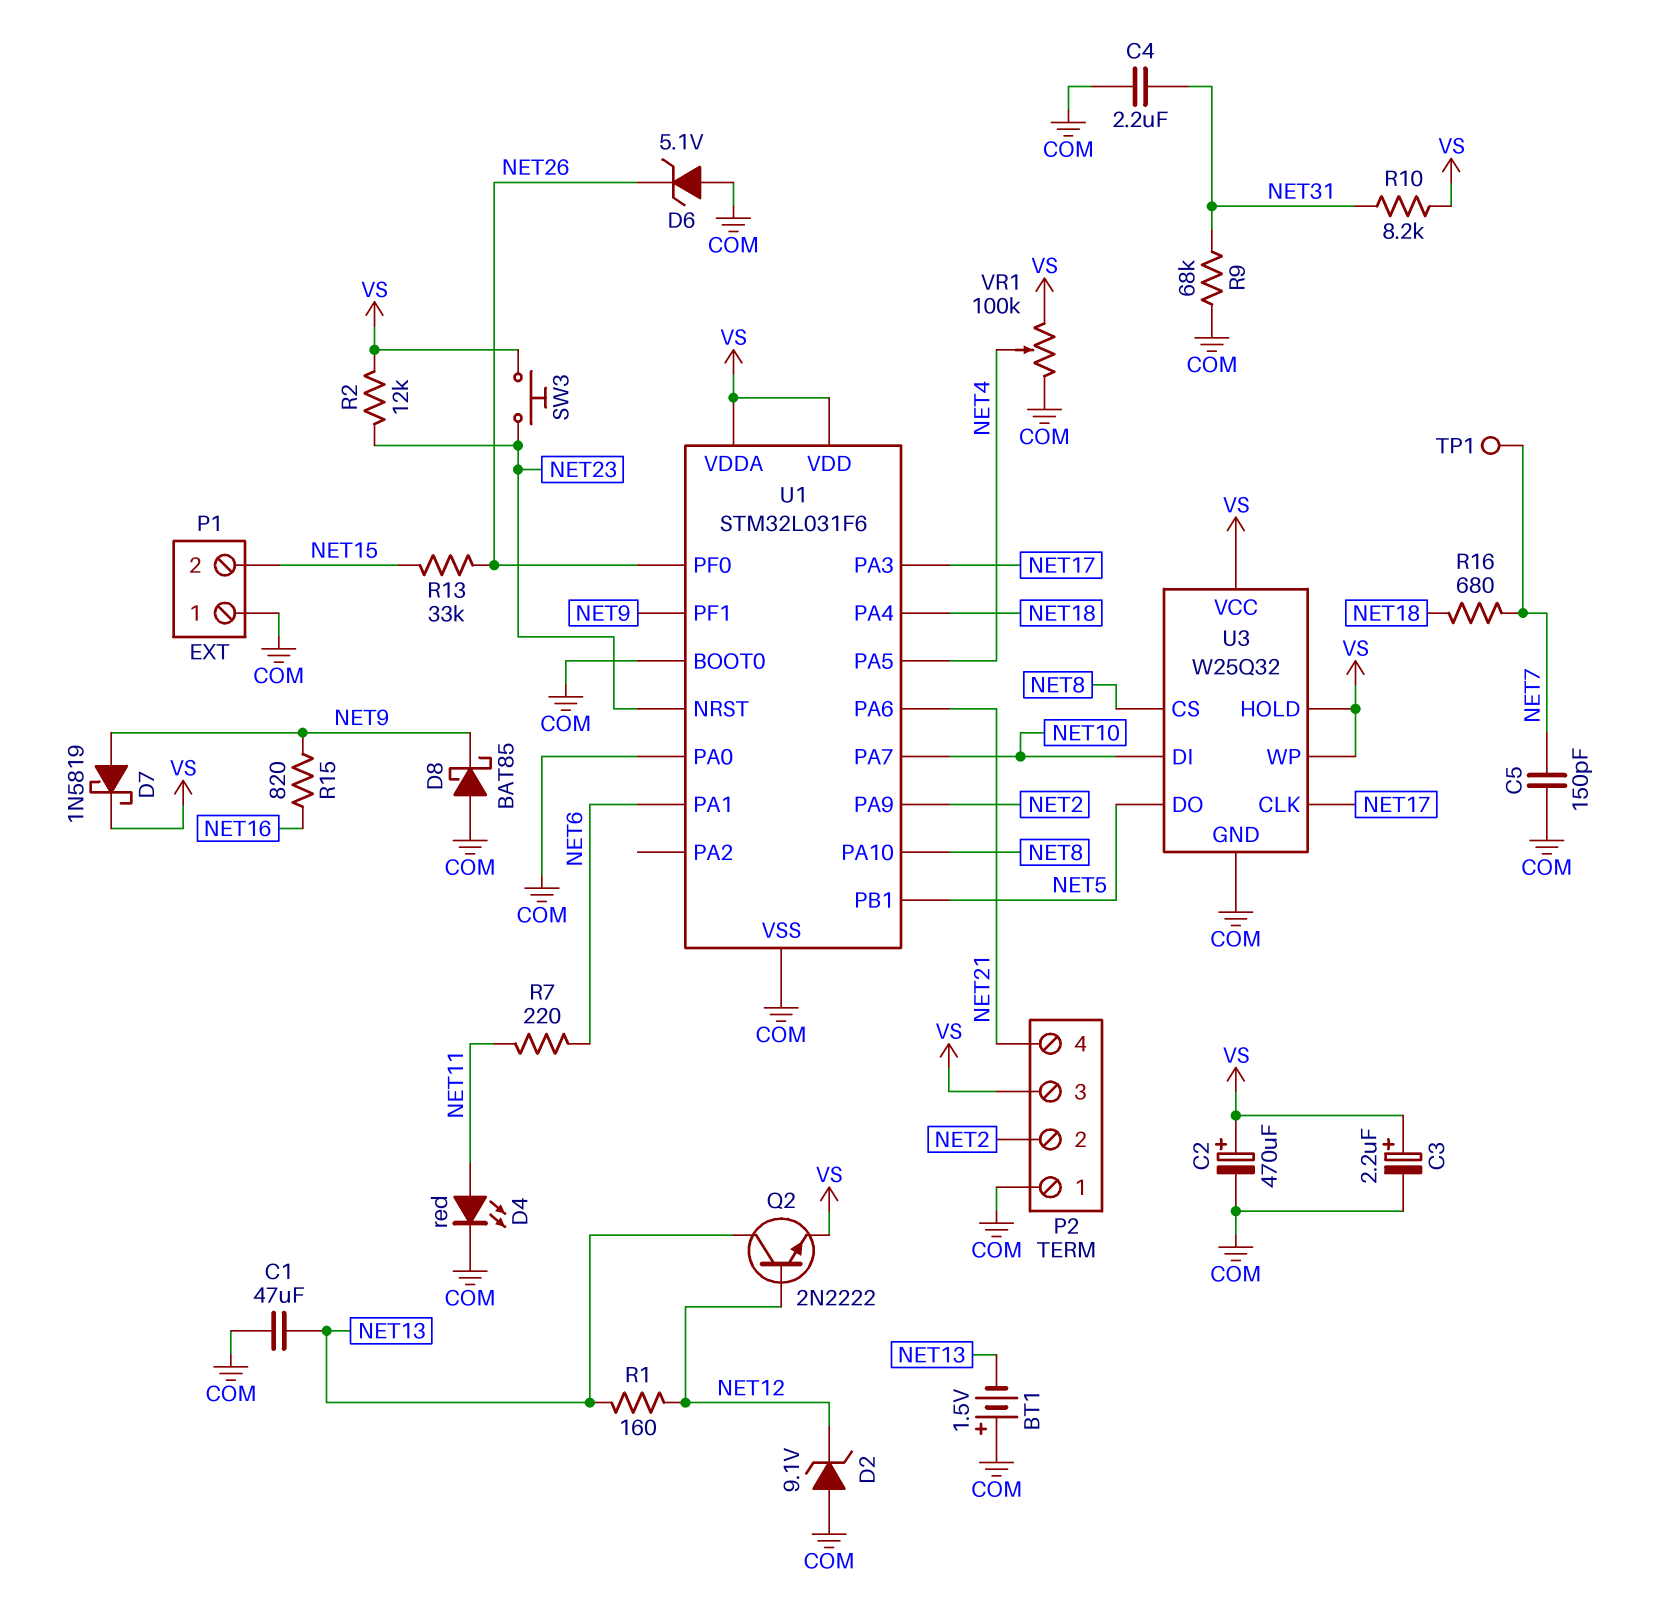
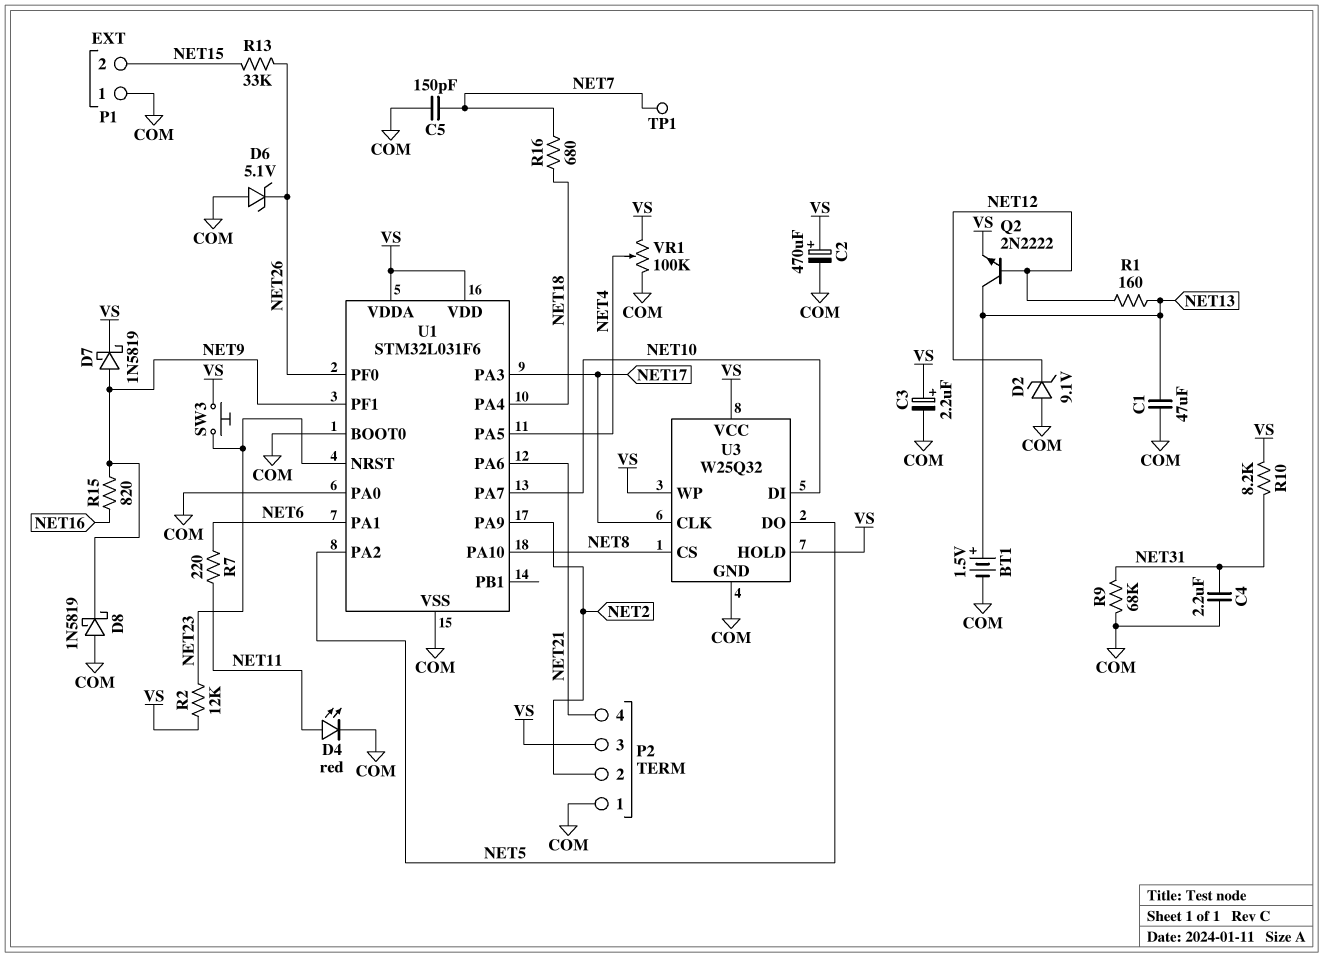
BT1: 1.5V (plus COM, minus NET13) -> 1.5V (plus NET13, minus COM)
D8: schottky BAT85 (A COM, K NET9) -> schottky 1N5819 (A COM, K NET9)
U1 pin PA2: none -> NET5
U1 pin PB1: NET5 -> none

